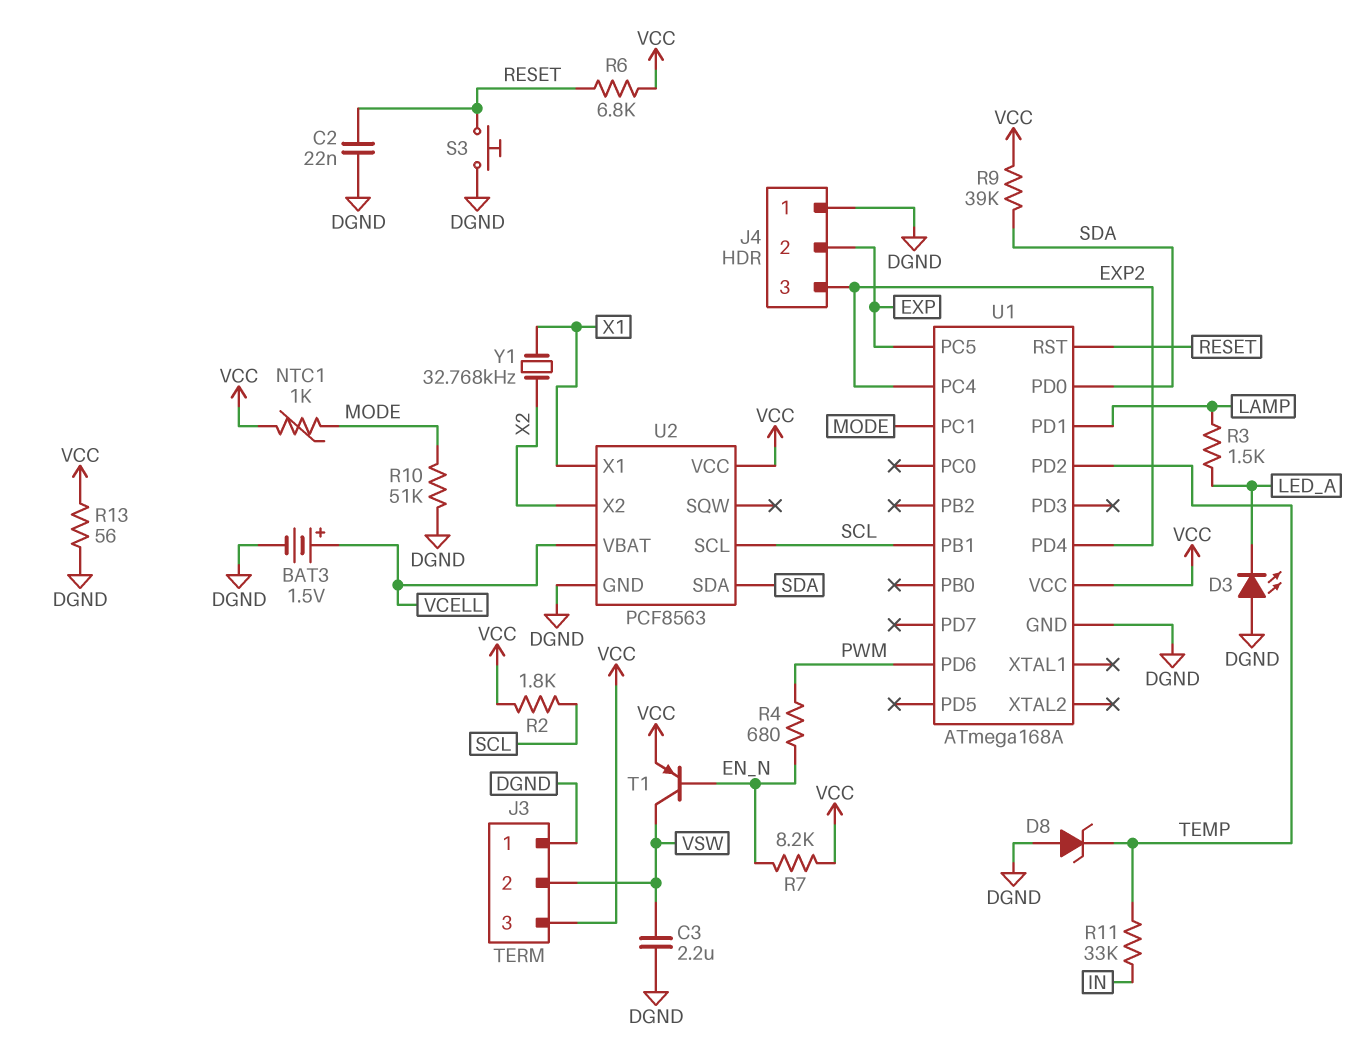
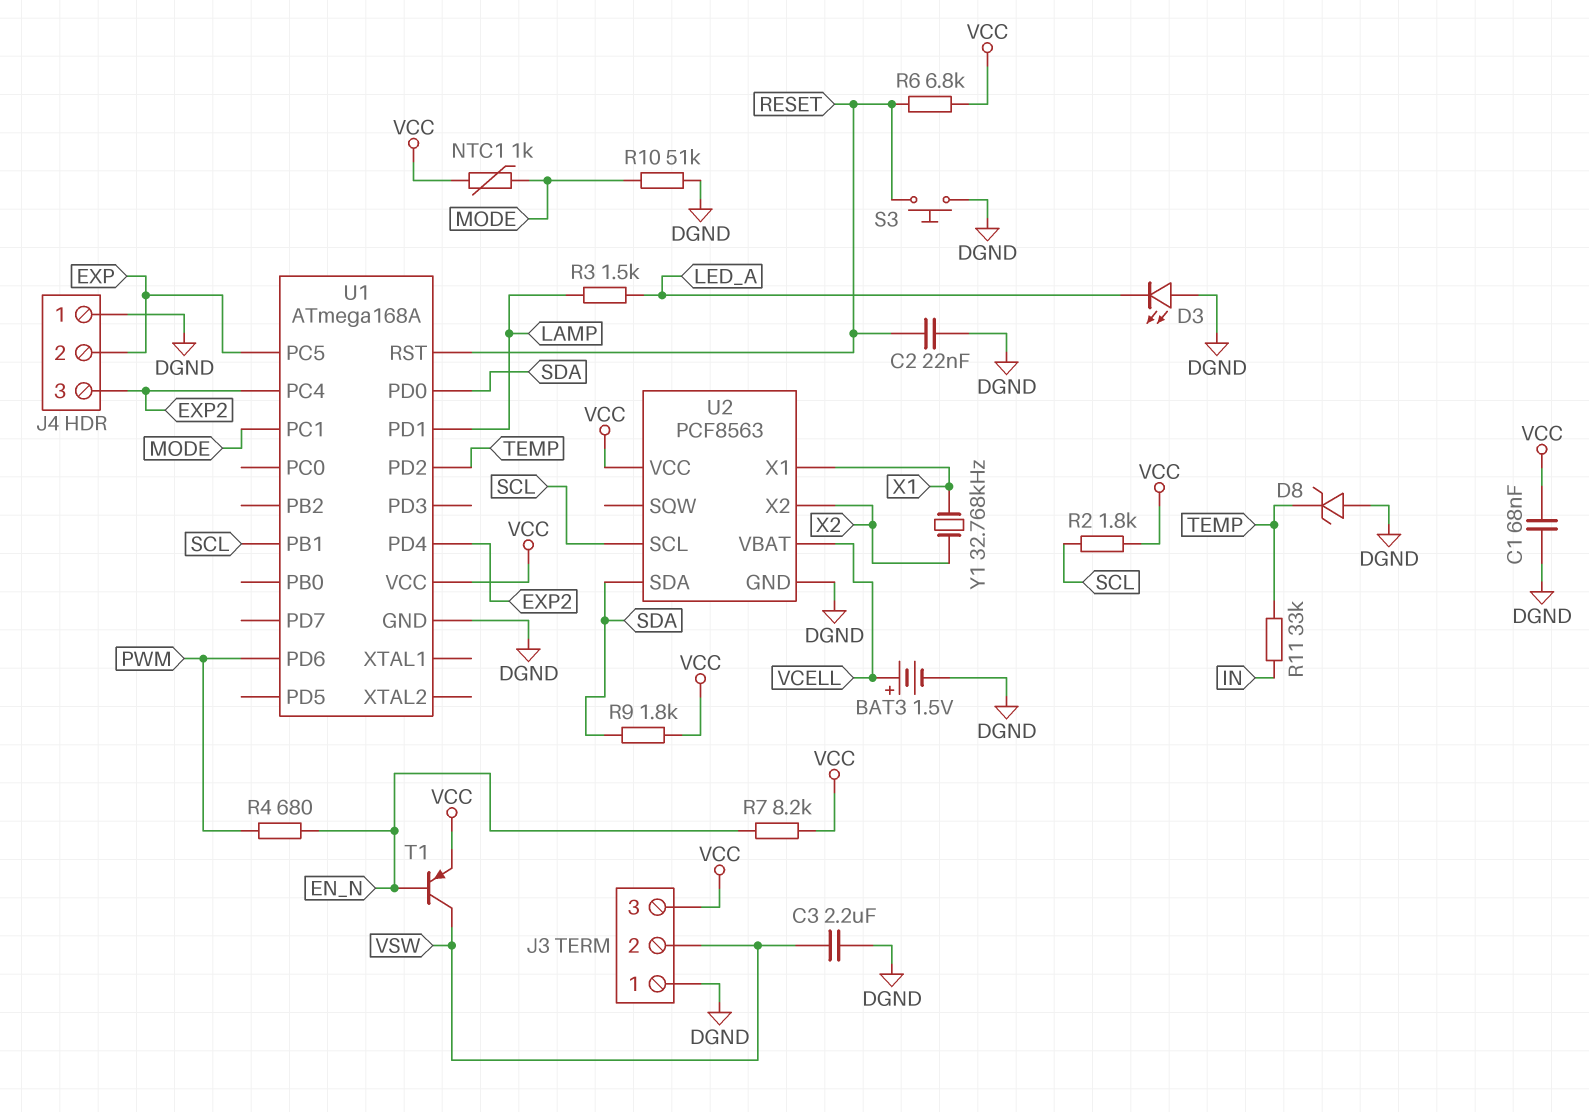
C1: none -> 68nF (DGND, VCC)
R9: 39k (SDA, VCC) -> 1.8k (SDA, VCC)
R13: 56 (DGND, VCC) -> none

